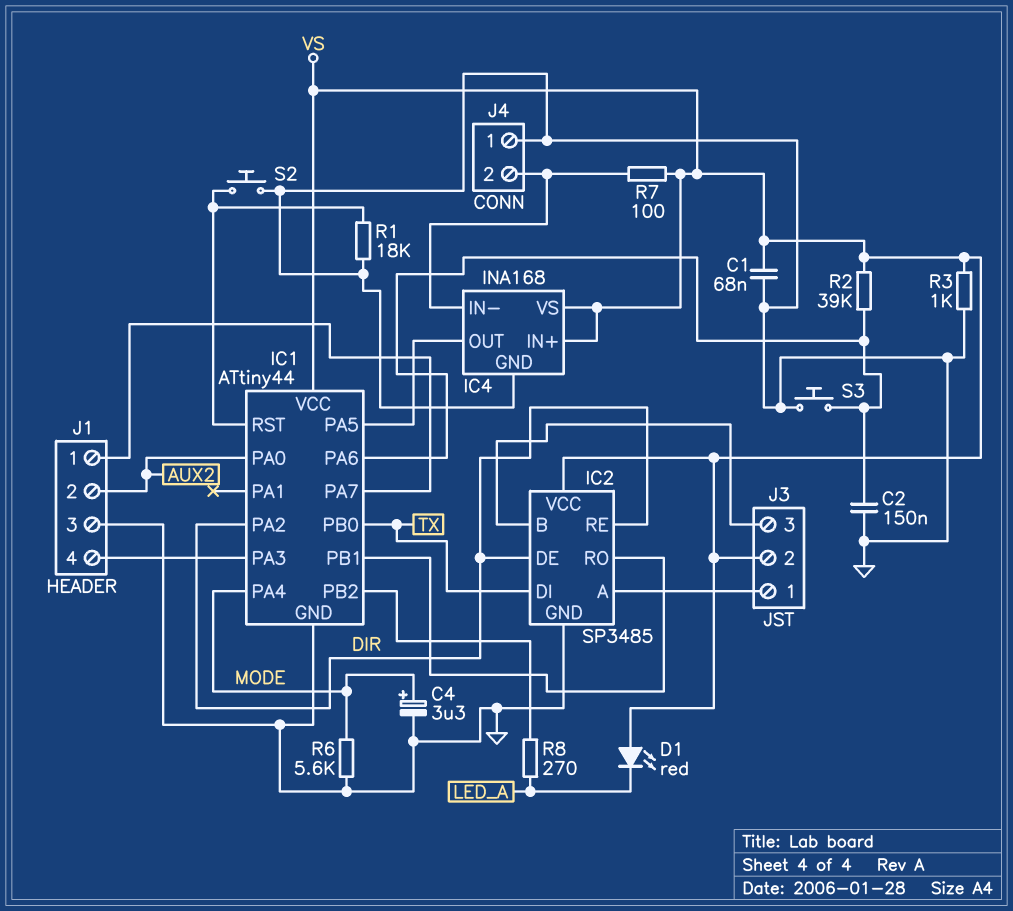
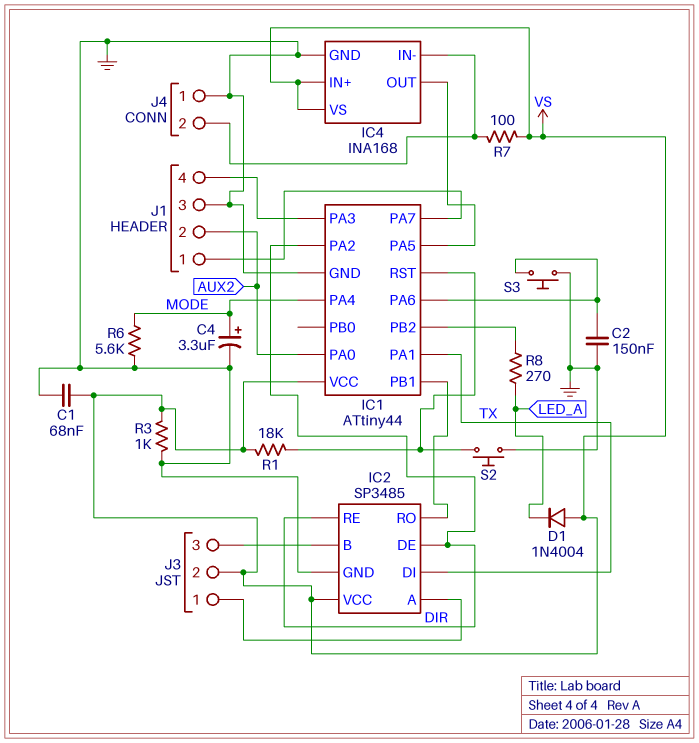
D1: LED red (A VS, K LED_A) -> diode 1N4004 (A VS, K LED_A)
IC1 pin PA1: none -> TX
IC1 pin PB0: TX -> none
R1: 18k (GND, IC1/RST) -> 18k (IC1/RST, VS)
R2: 39k (IC1/PA6, VS) -> none

